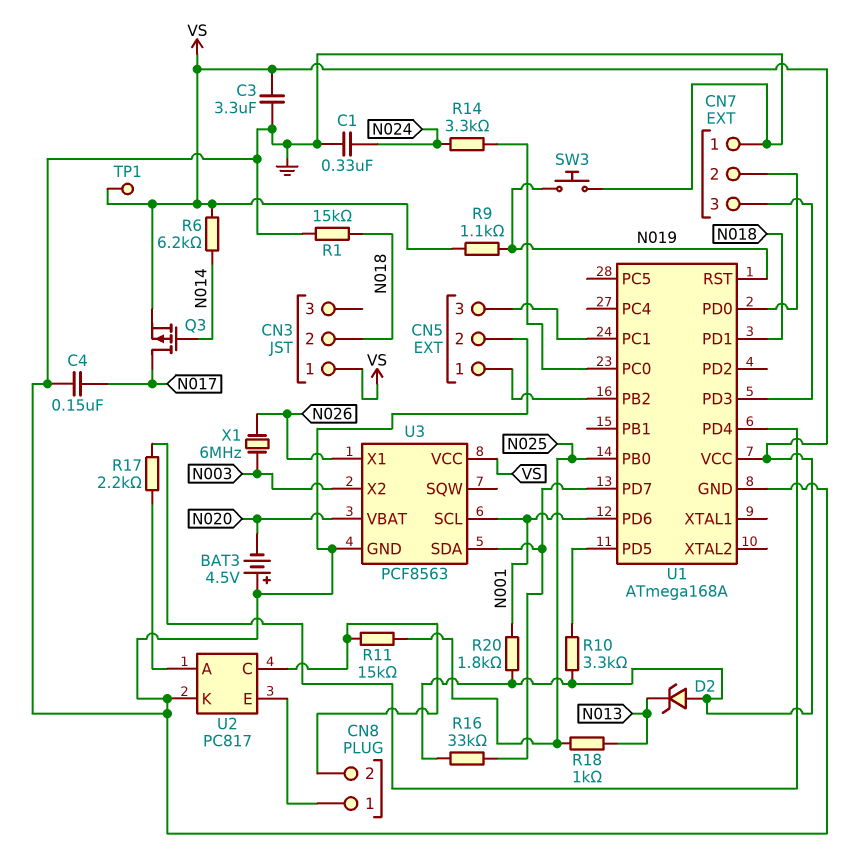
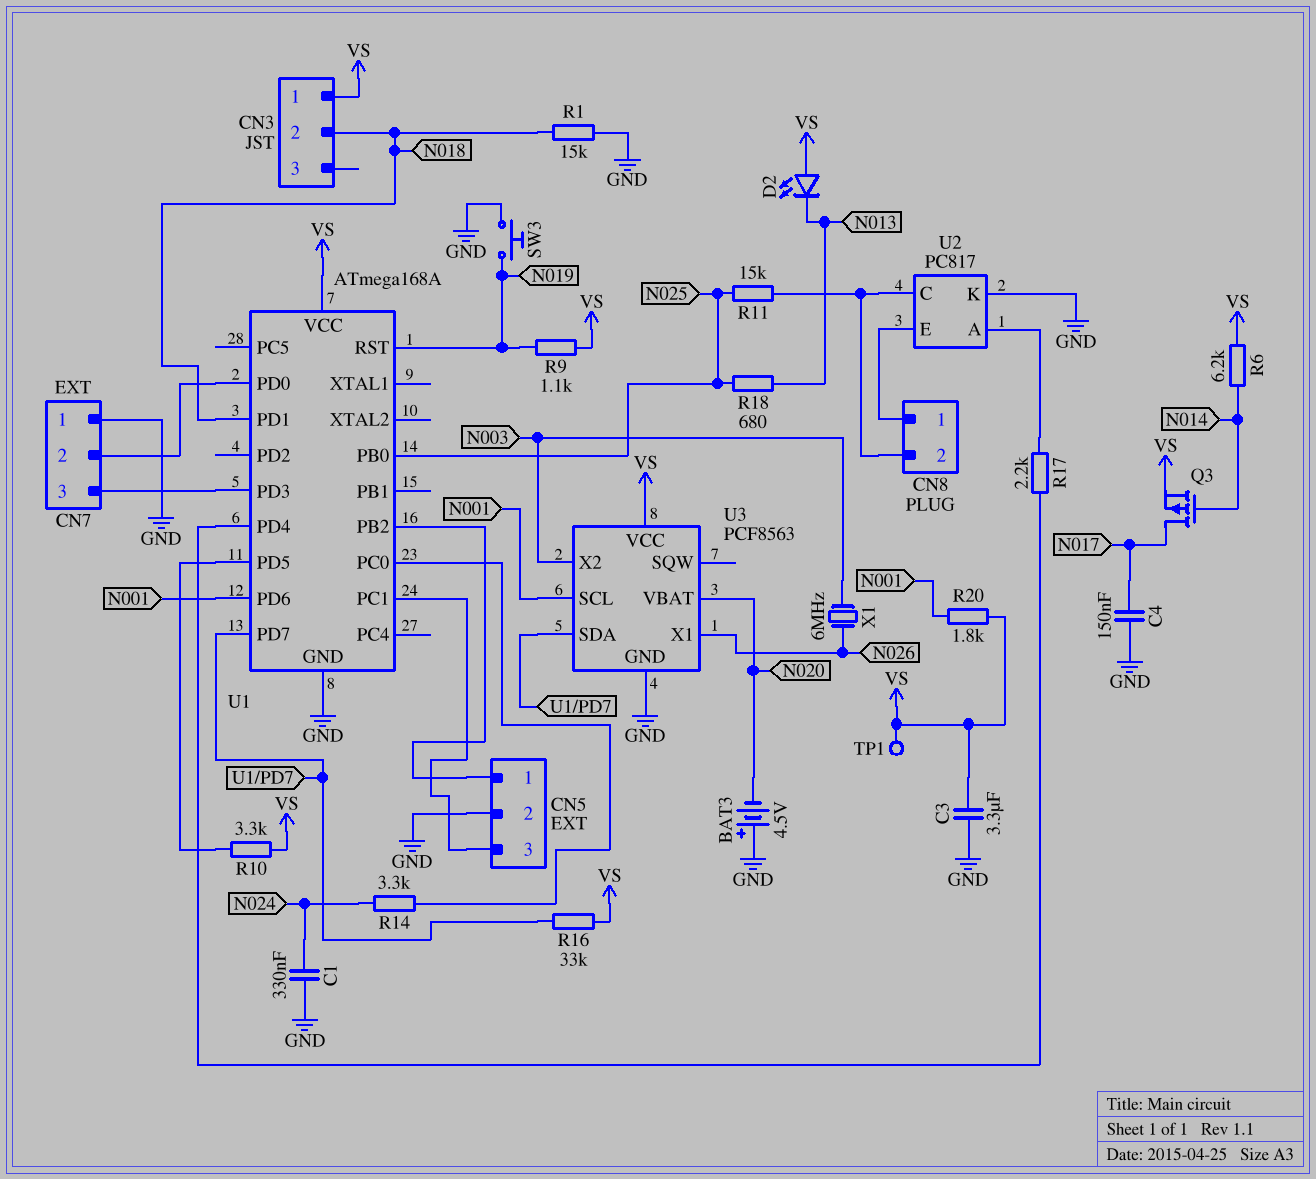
D2: zener (A VS, K N013) -> LED (A VS, K N013)
R18: 1k (N013, N025) -> 680 (N013, N025)

